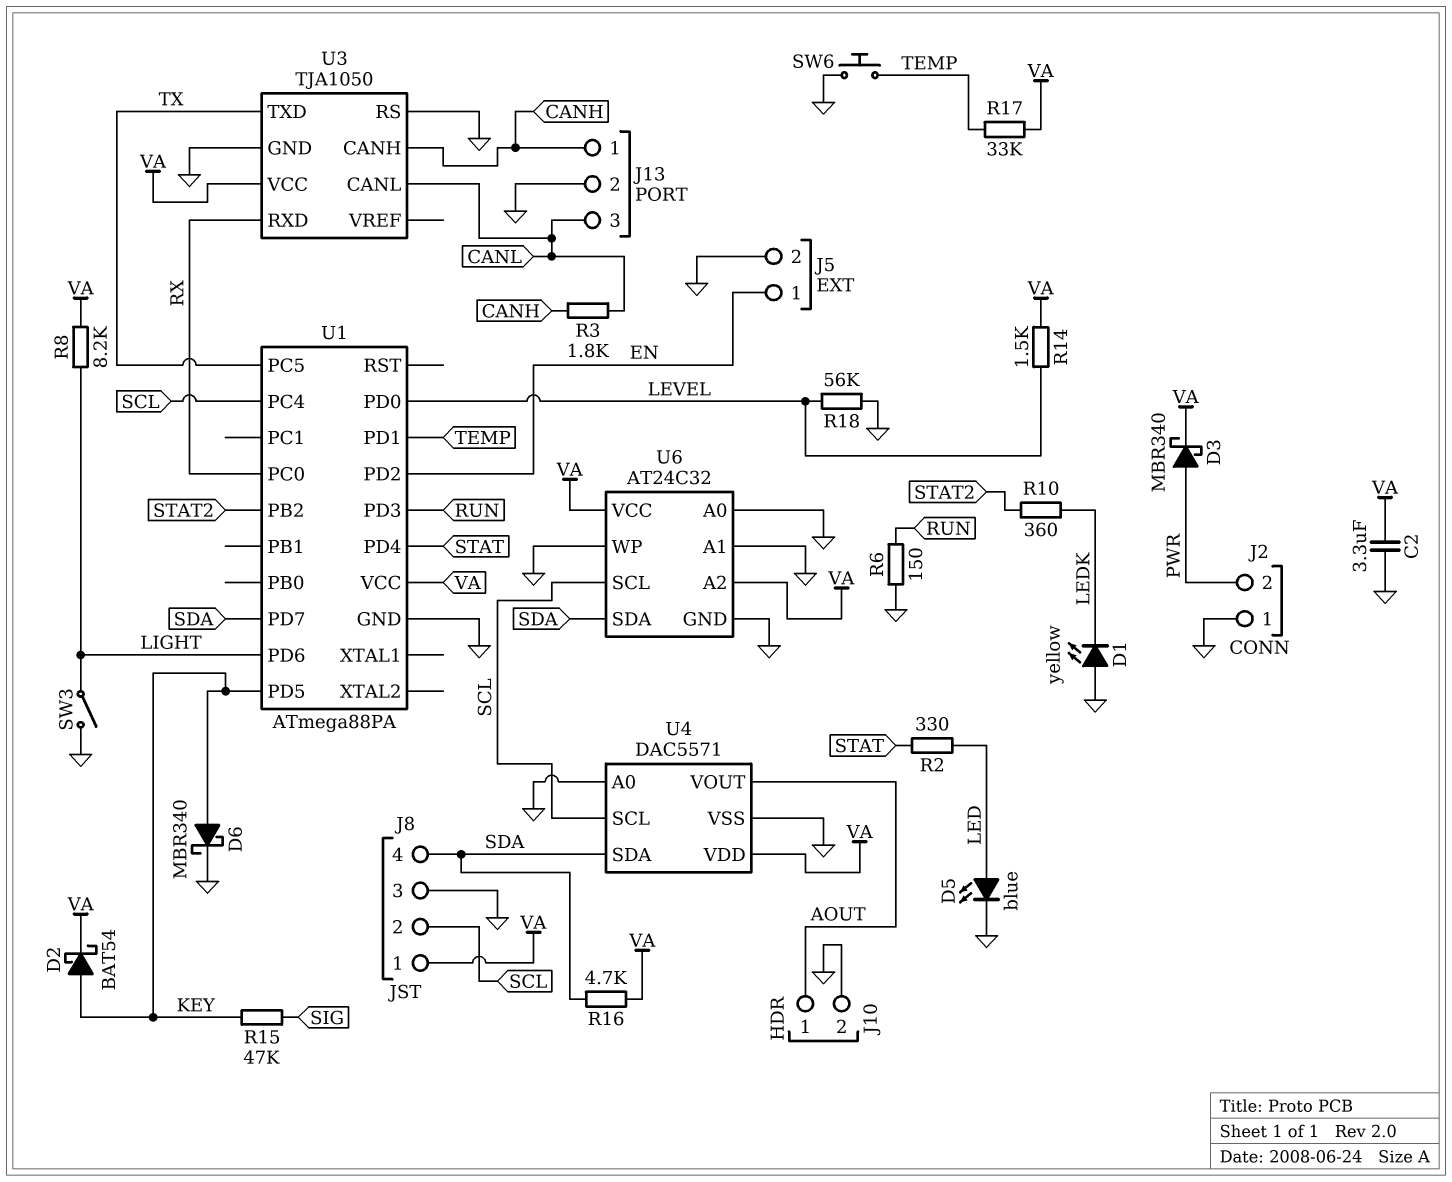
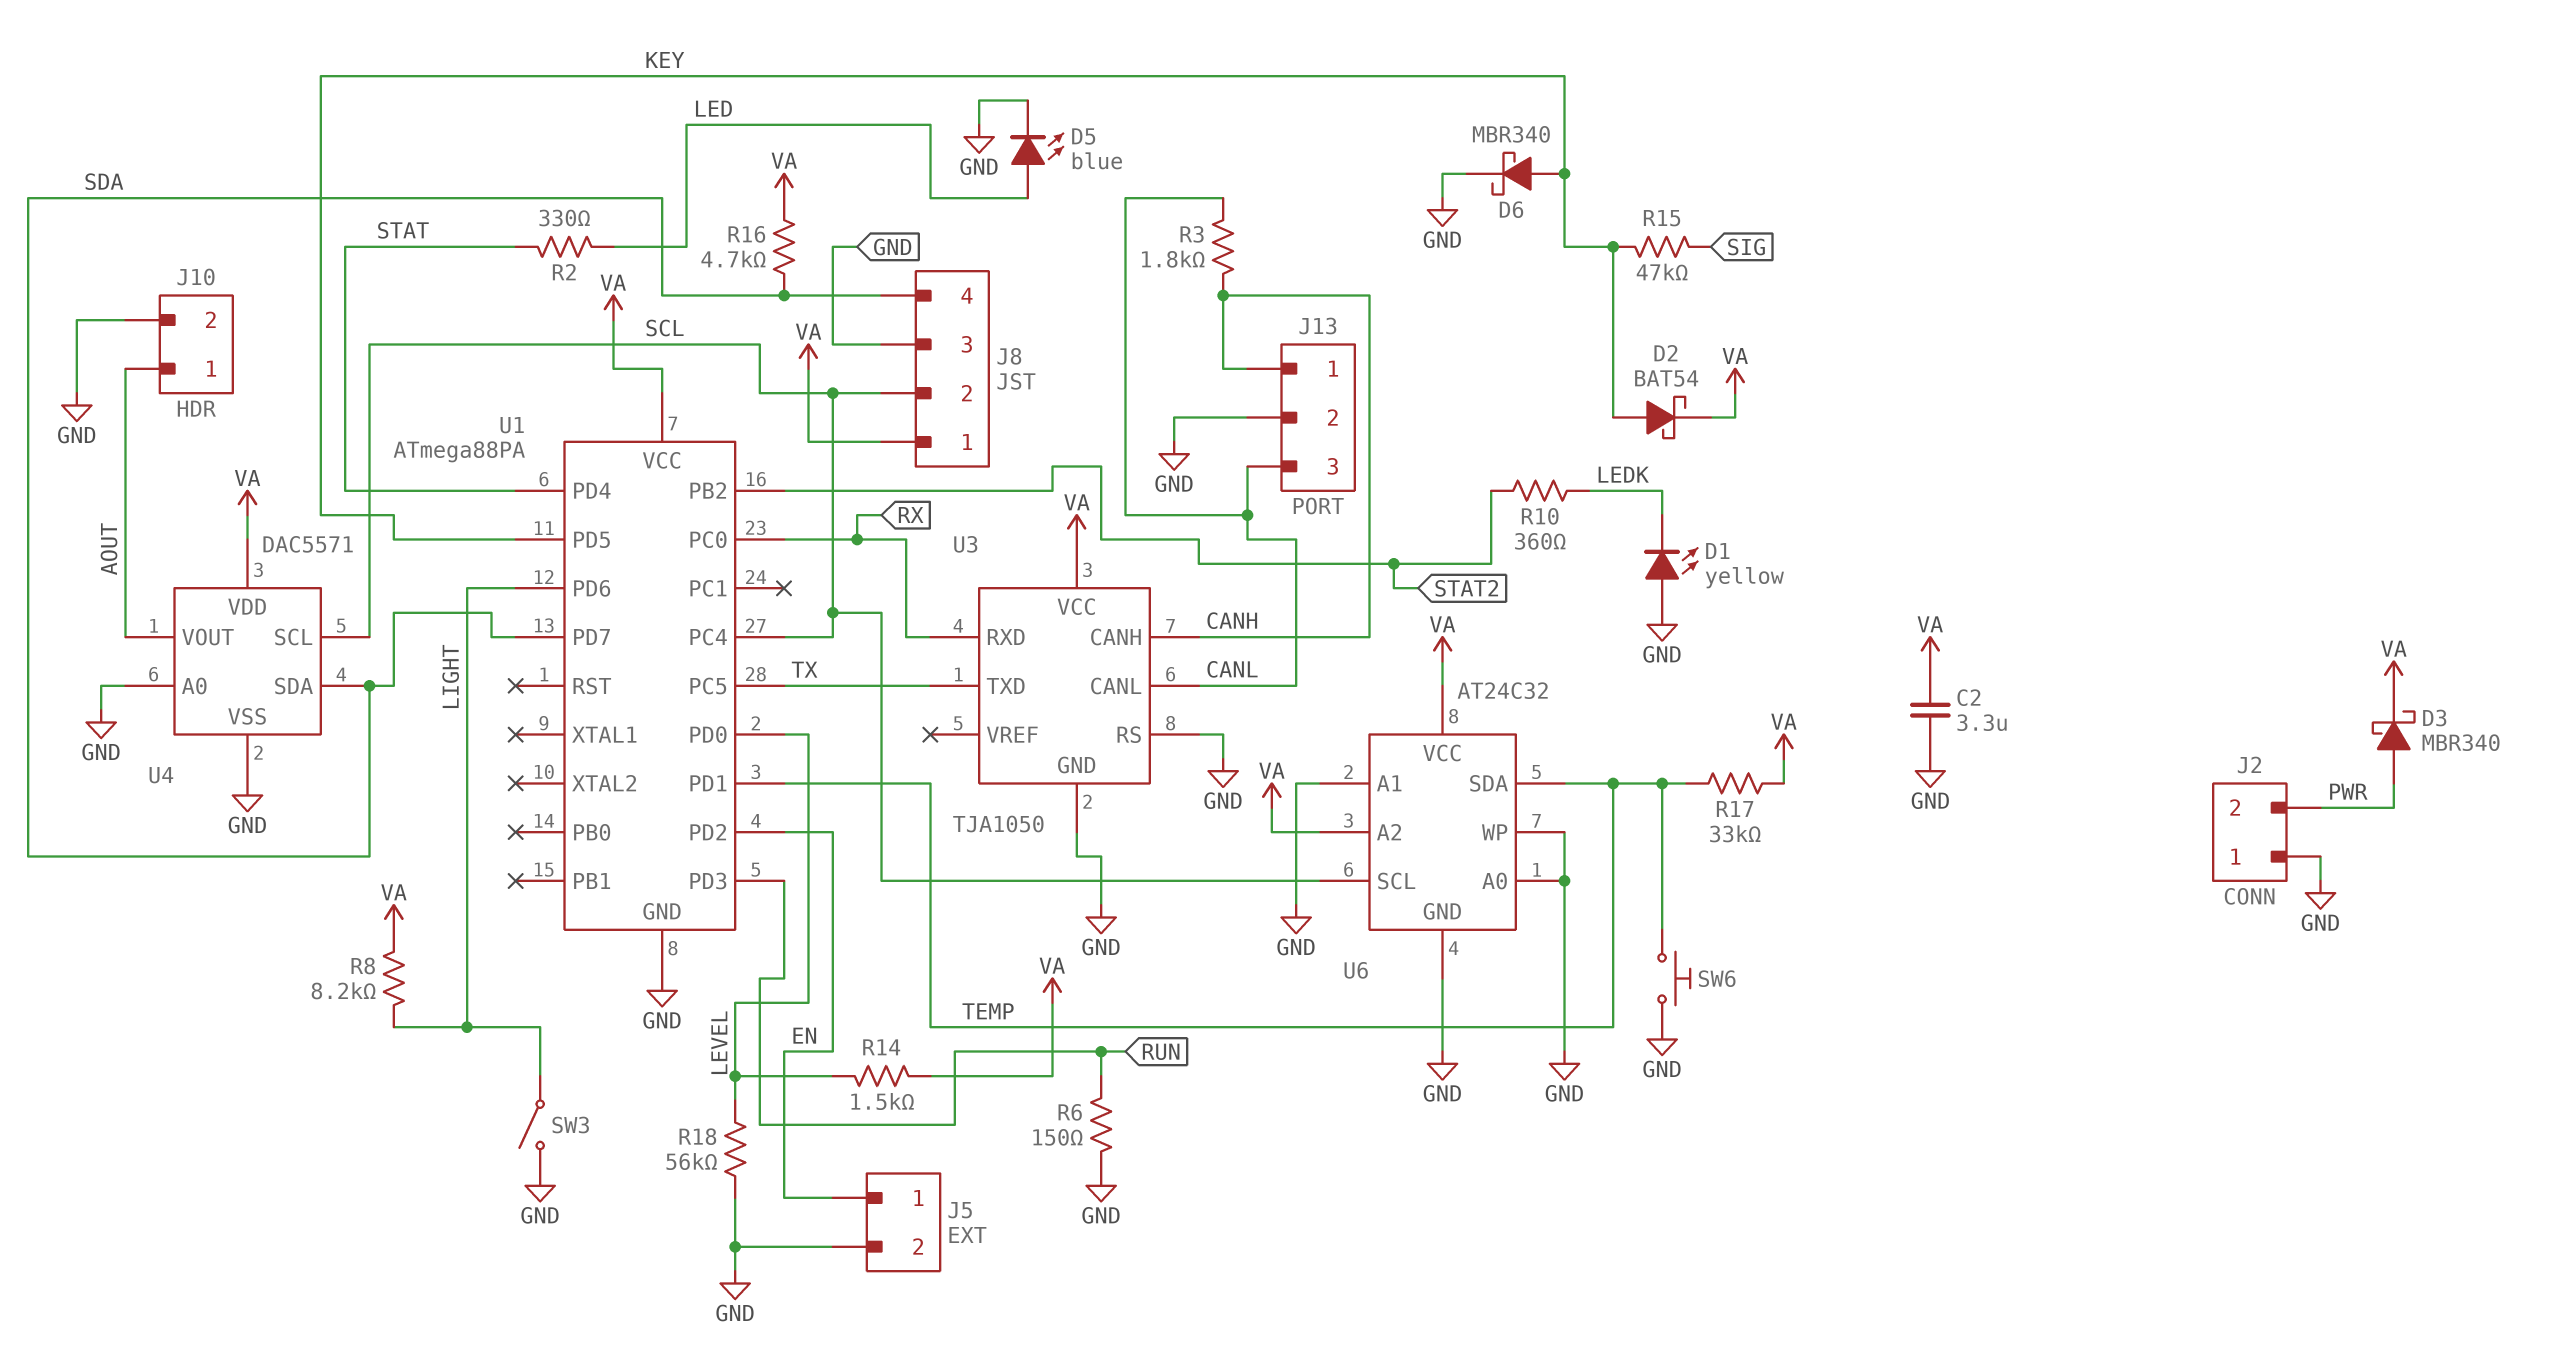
U6 pin SDA: SDA -> TEMP

